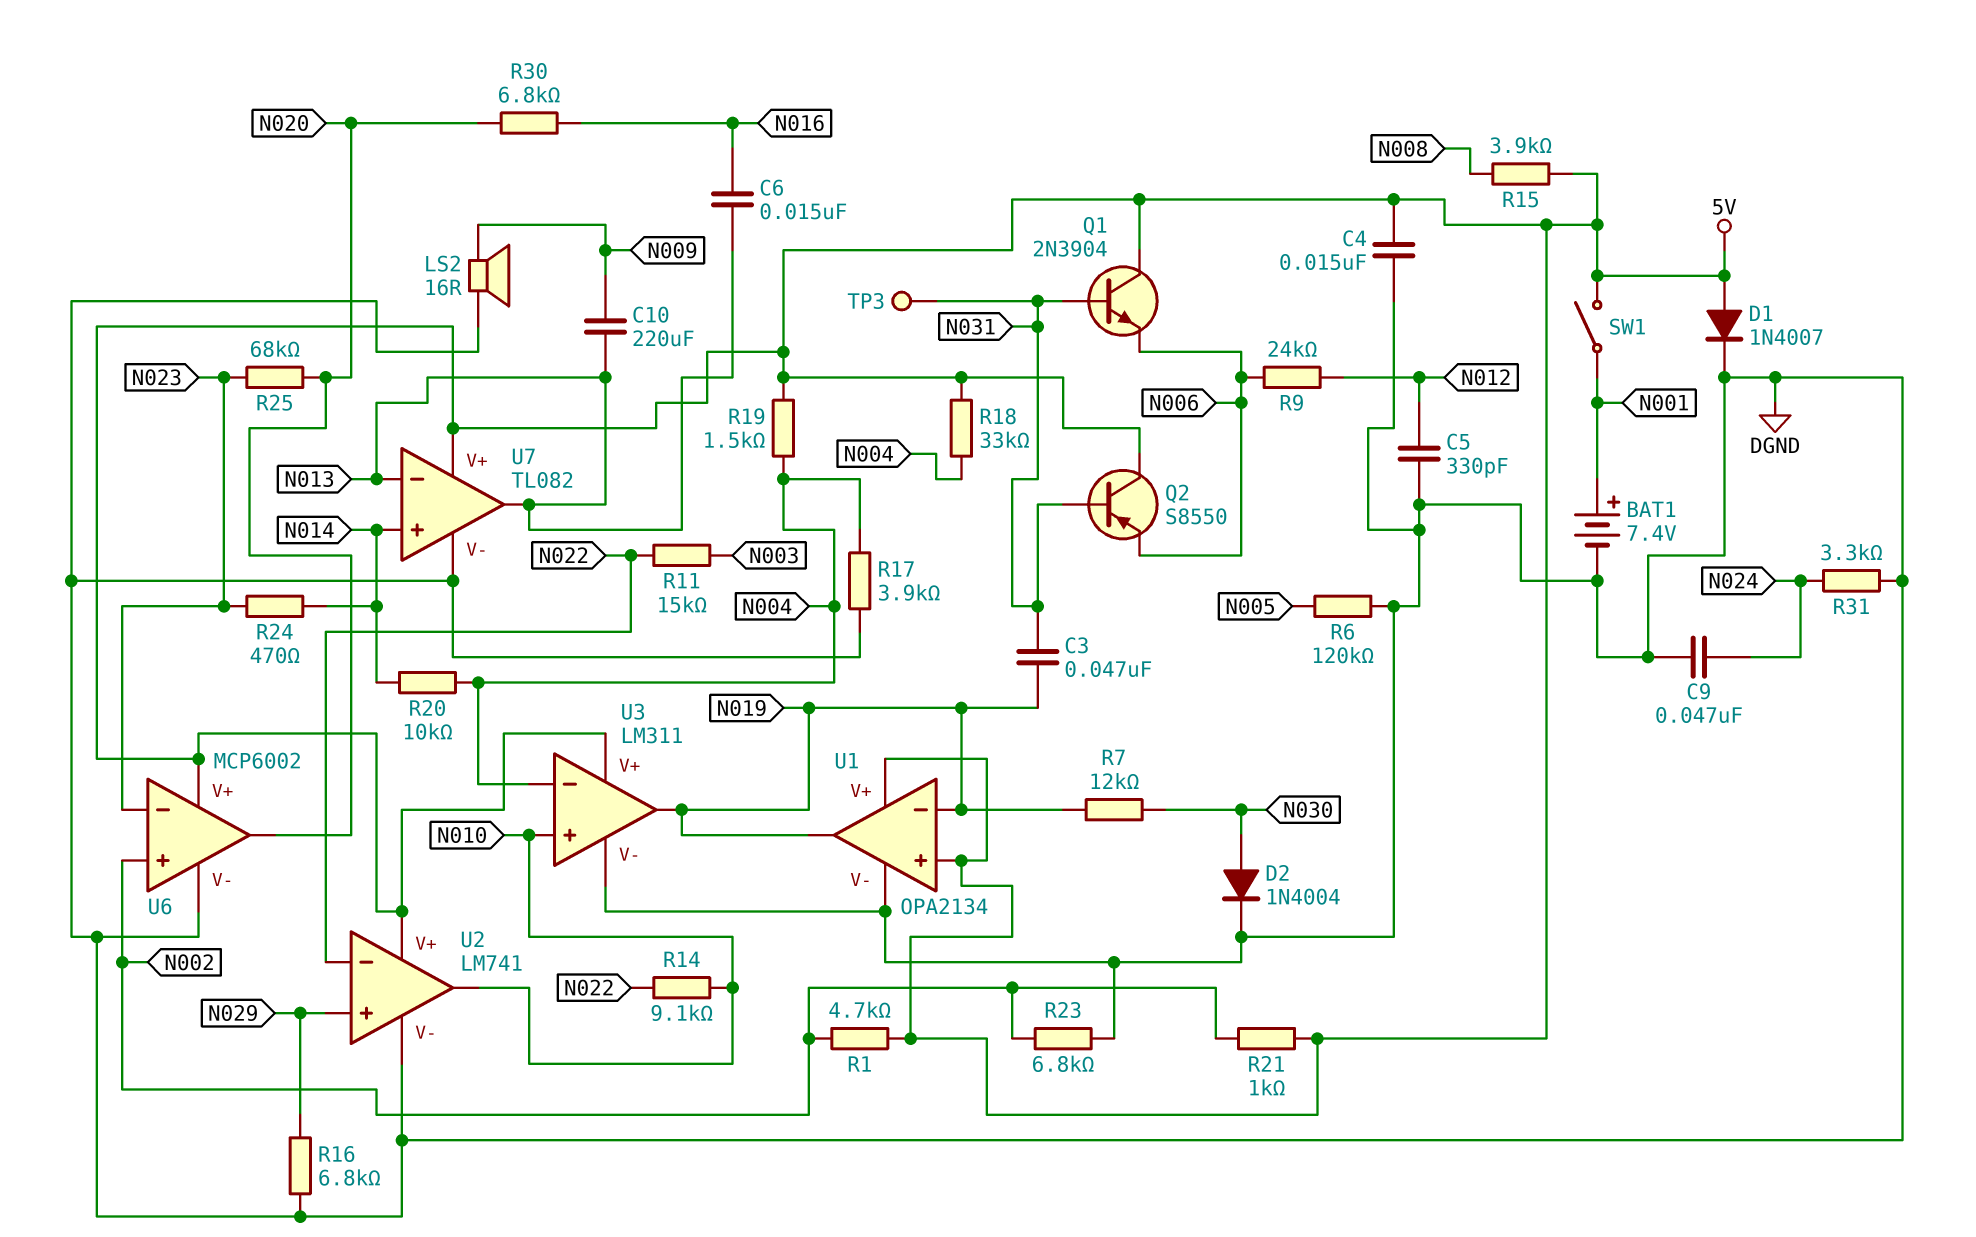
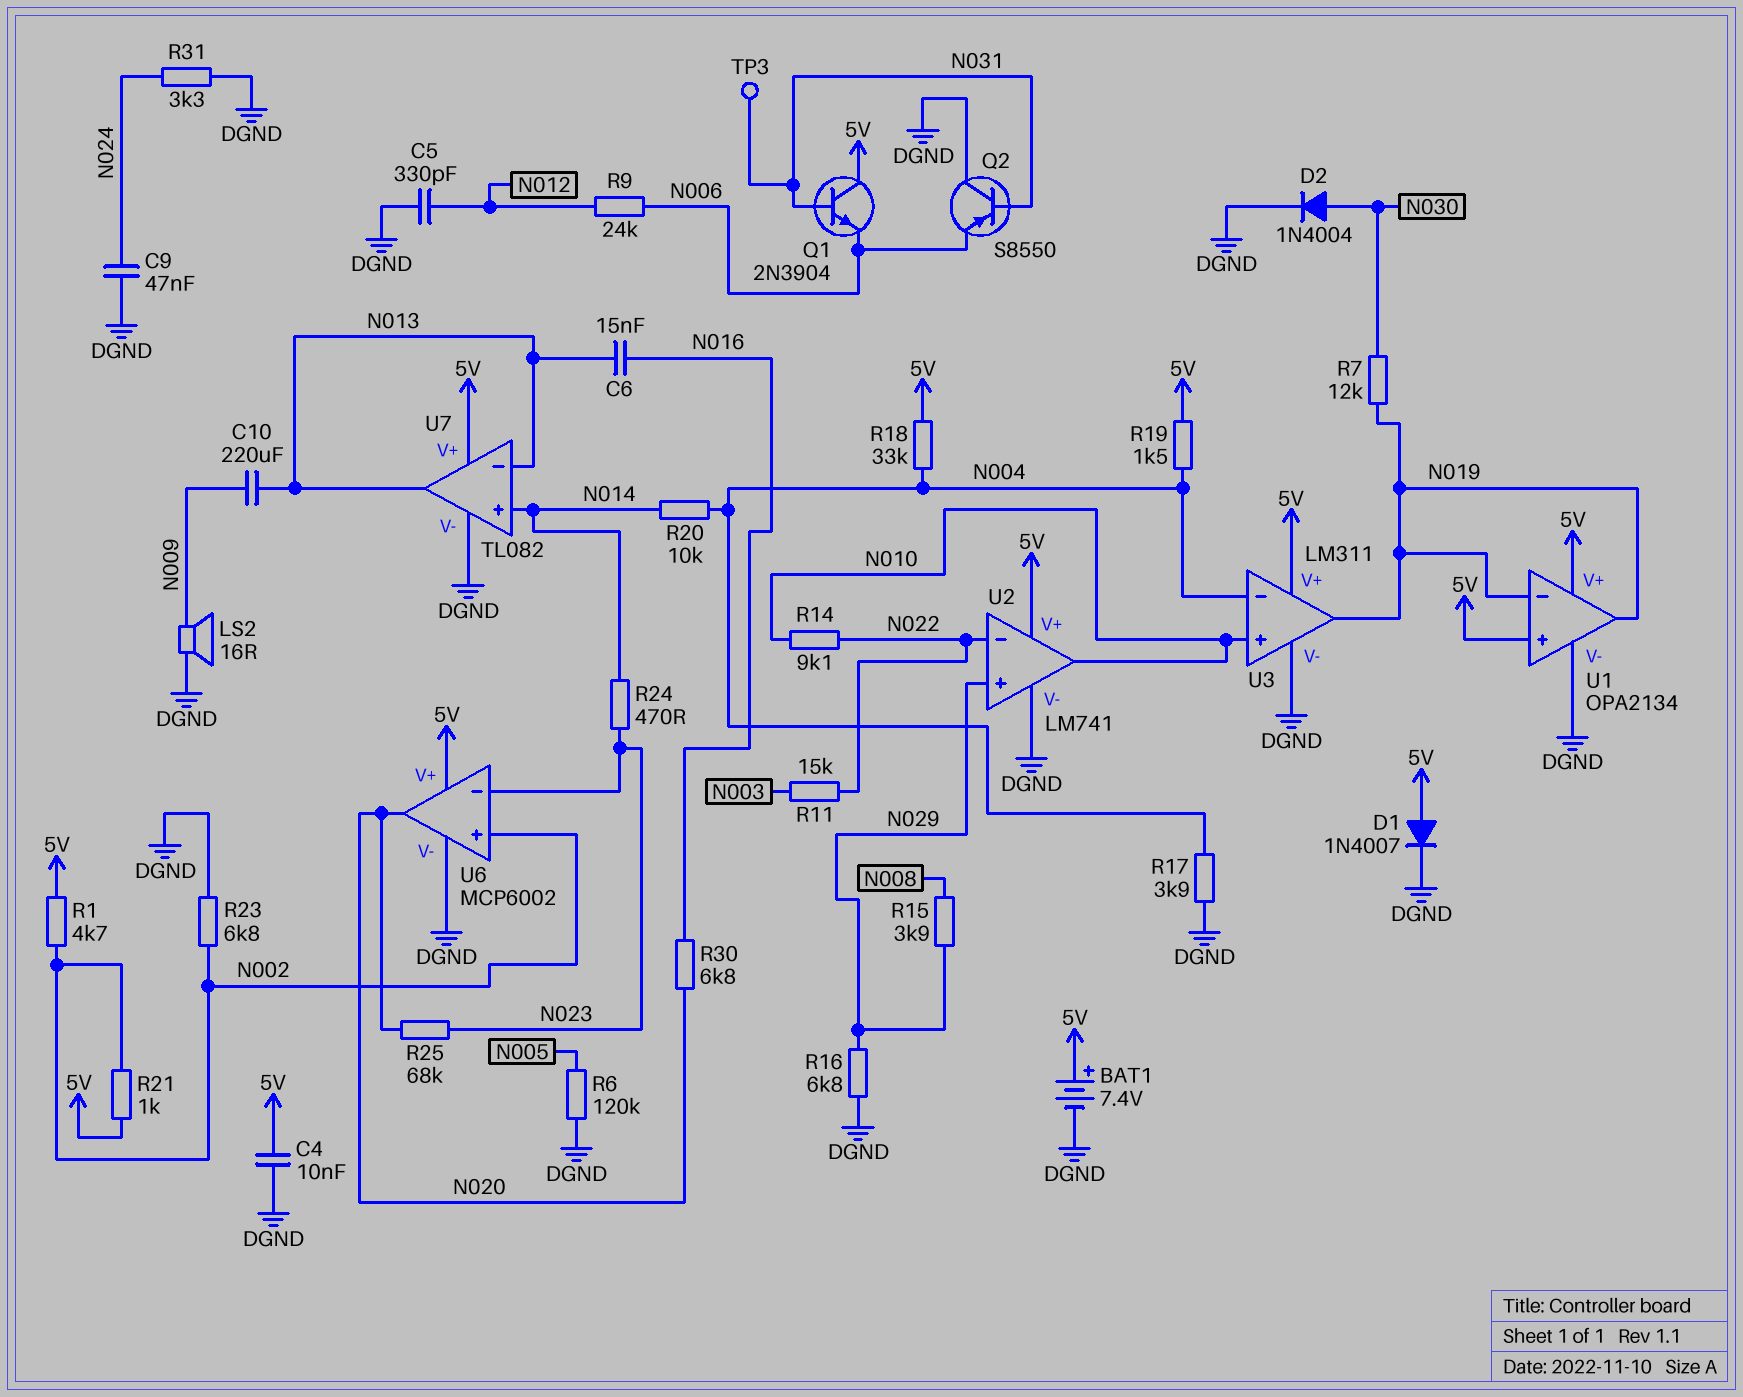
BAT1: 7.4V (plus N001, minus DGND) -> 7.4V (plus 5V, minus DGND)
C3: 47nF (N019, N031) -> none
C4: 15nF (5V, DGND) -> 10nF (5V, DGND)
Q2: PNP S8550 (B N031, C 5V, E N006) -> PNP S8550 (B N031, C DGND, E N006)
R15: 3.9k (5V, N008) -> 3.9k (N008, N029)
SW1: switch (5V, N001) -> none

